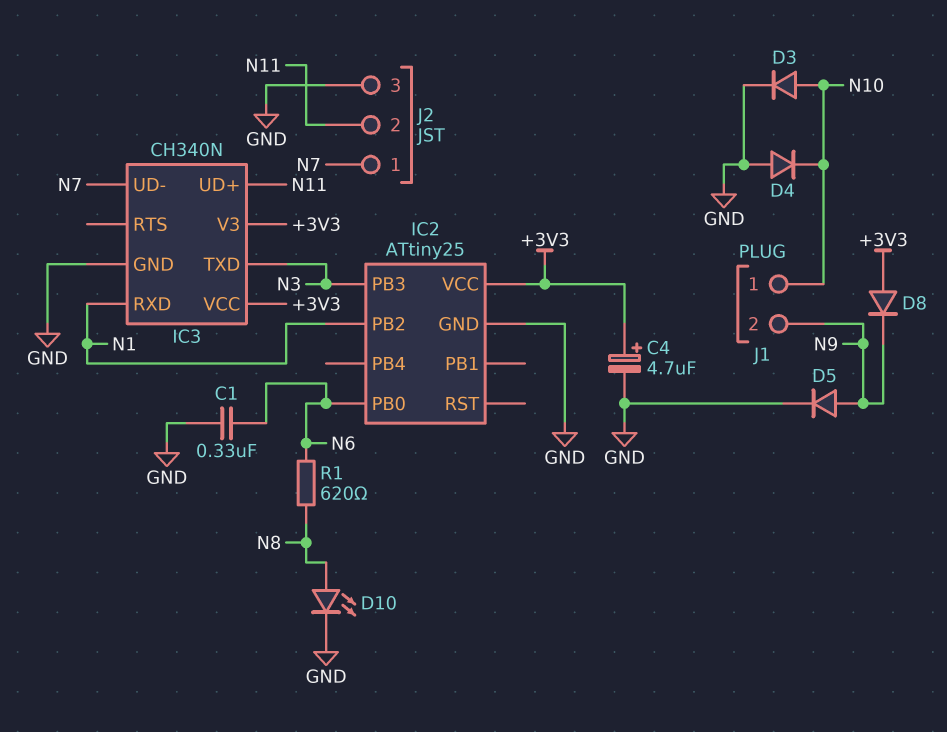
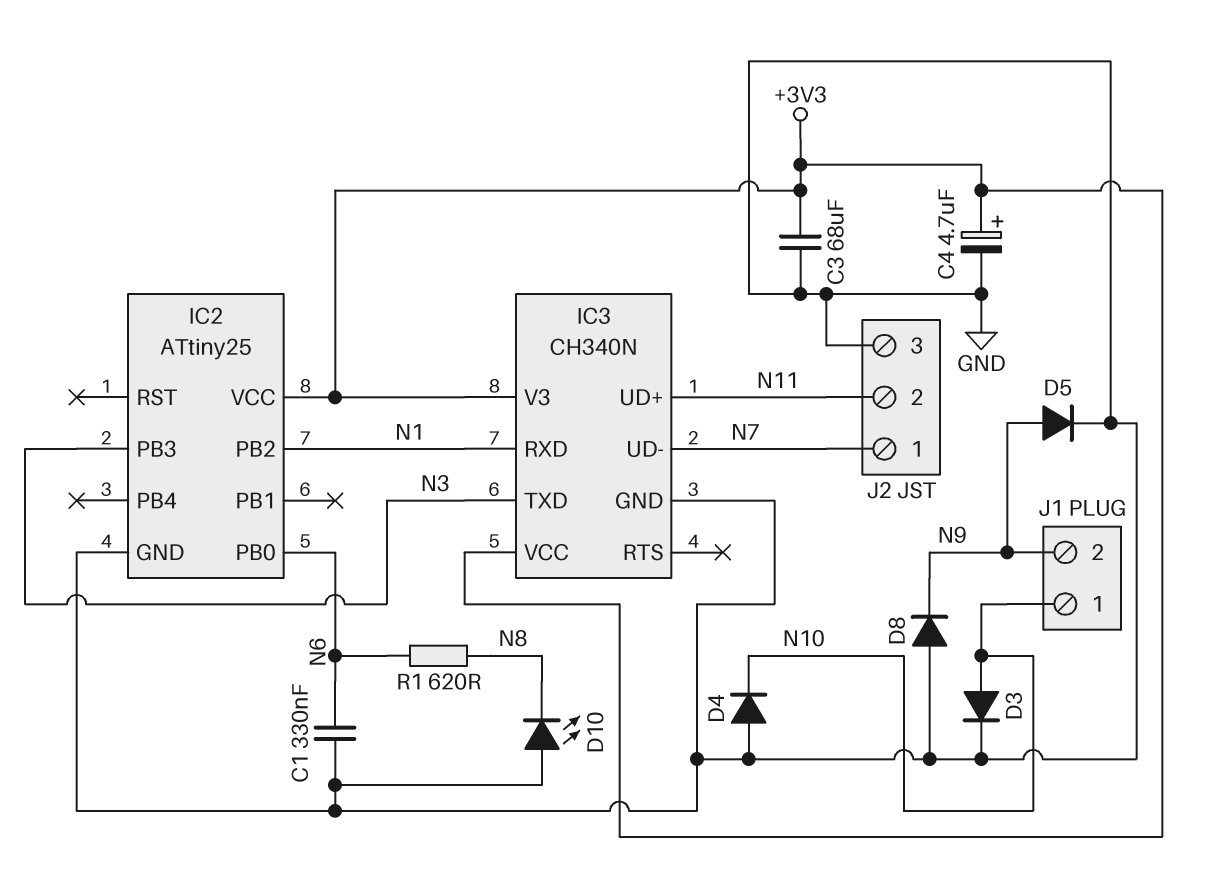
C3: none -> 68uF (+3V3, GND)
D8: diode (A +3V3, K N9) -> diode (A GND, K N9)
D10: LED (A N8, K GND) -> LED (A GND, K N8)

